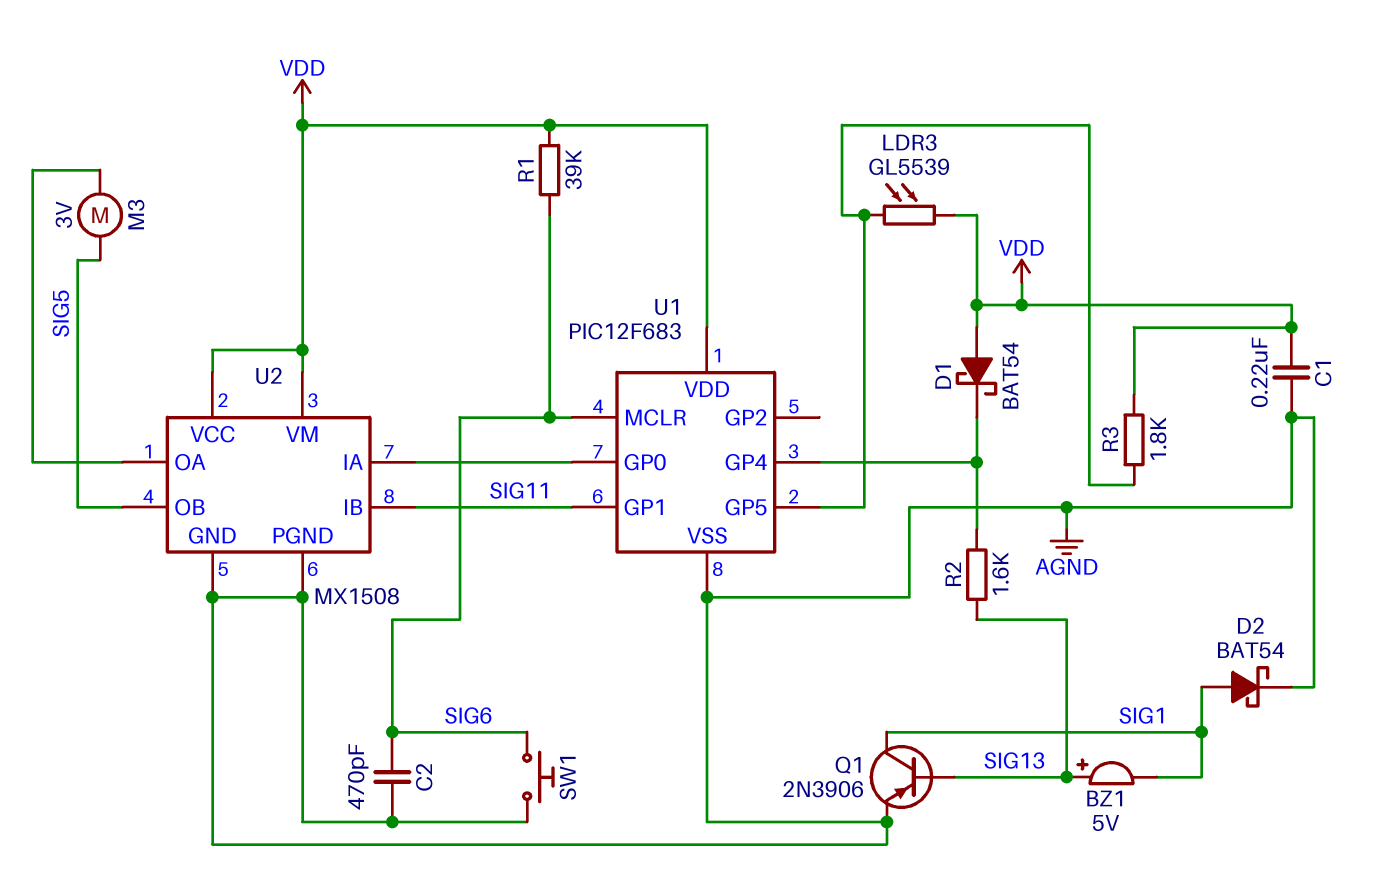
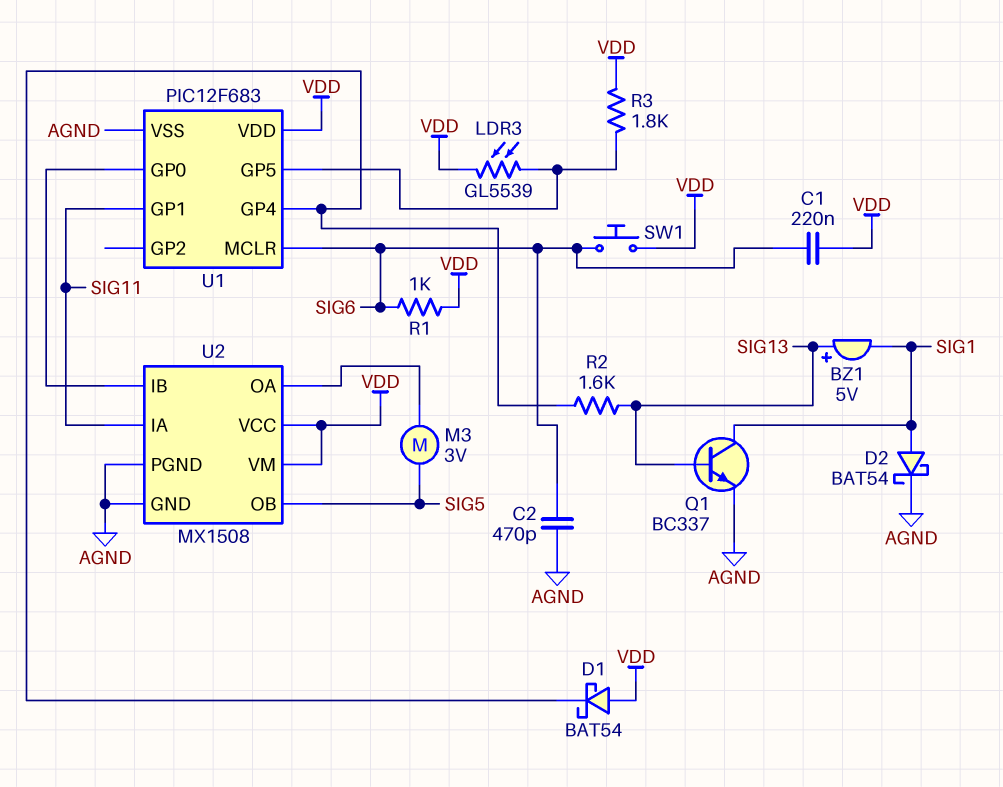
C1: 220nF (AGND, VDD) -> 220nF (SIG6, VDD)
Q1: PNP 2N3906 (B SIG13, C SIG1, E AGND) -> NPN BC337 (B SIG13, C SIG1, E AGND)
R1: 39k (SIG6, VDD) -> 1k (SIG6, VDD)
SW1: button (AGND, SIG6) -> button (SIG6, VDD)
U2 pin IA: U1/GP0 -> SIG11
U2 pin IB: SIG11 -> U1/GP0

